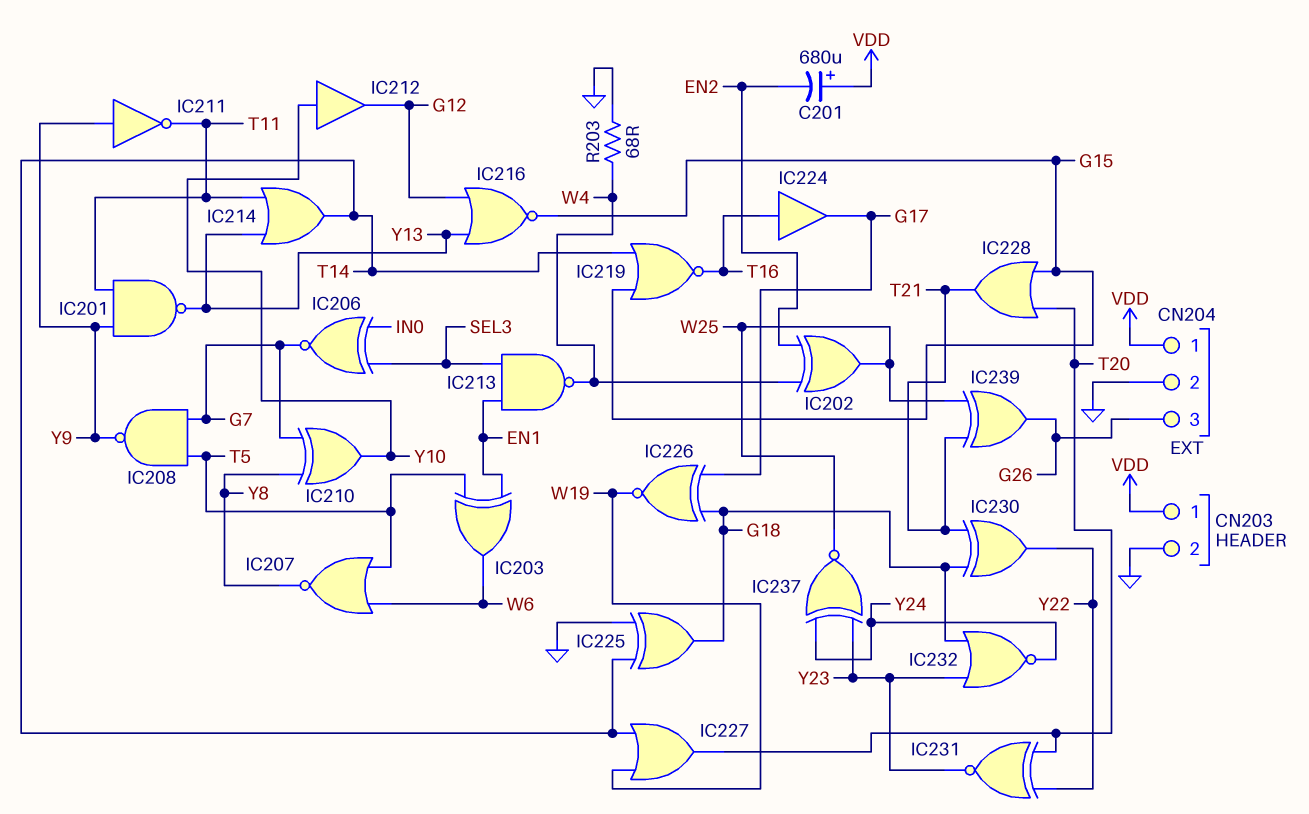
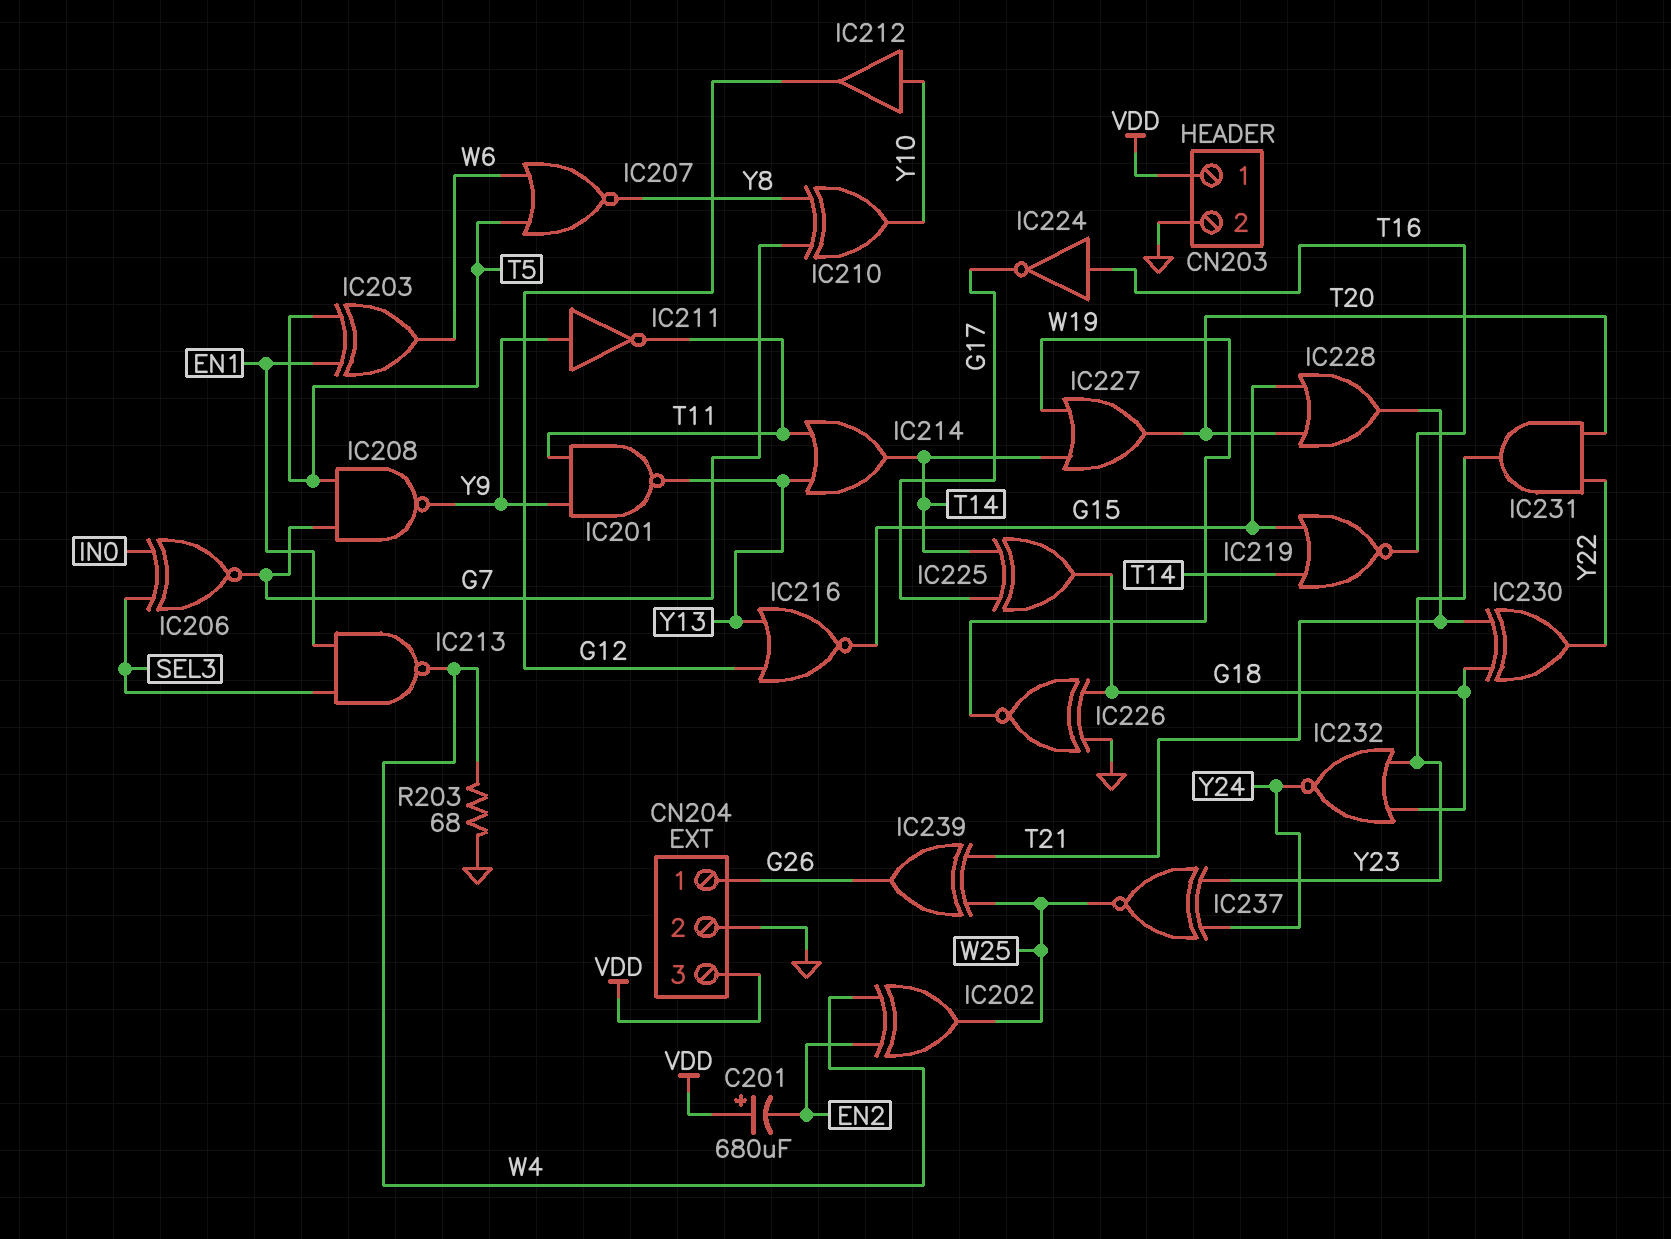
CN204 pin 1: VDD -> G26
CN204 pin 3: G26 -> VDD
IC224: buffer (in T16, out G17) -> NOT (in T16, out G17)
IC225: XOR (in GND, in T14, out G18) -> XOR (in G17, in T14, out G18)
IC226: XNOR (in G17, in G18, out W19) -> XNOR (in G18, in GND, out W19)
IC231: XNOR (in T20, in Y22, out Y23) -> AND (in T20, in Y22, out Y23)

